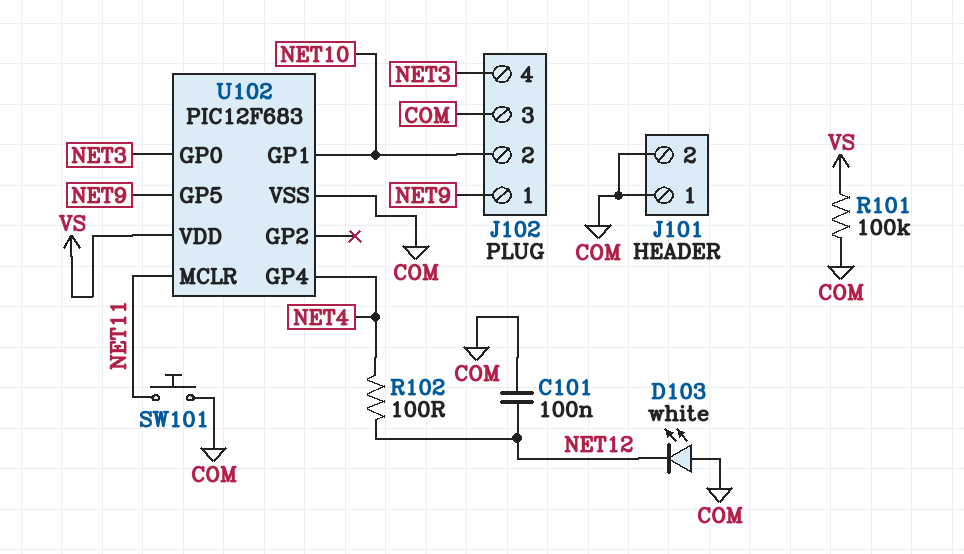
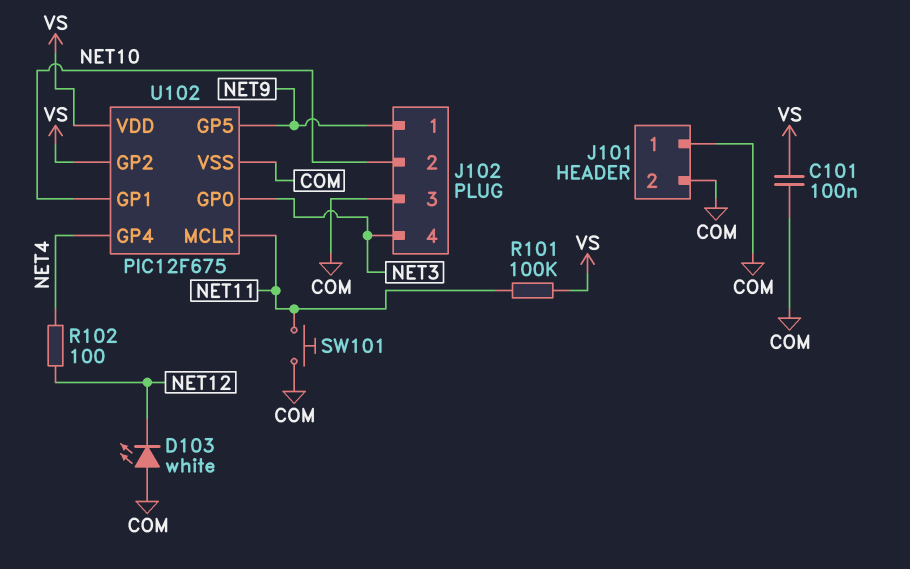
C101: 100nF (COM, NET12) -> 100nF (COM, VS)
R101: 100k (COM, VS) -> 100k (NET11, VS)
U102: PIC12F683 -> PIC12F675
U102 pin GP2: none -> VS

